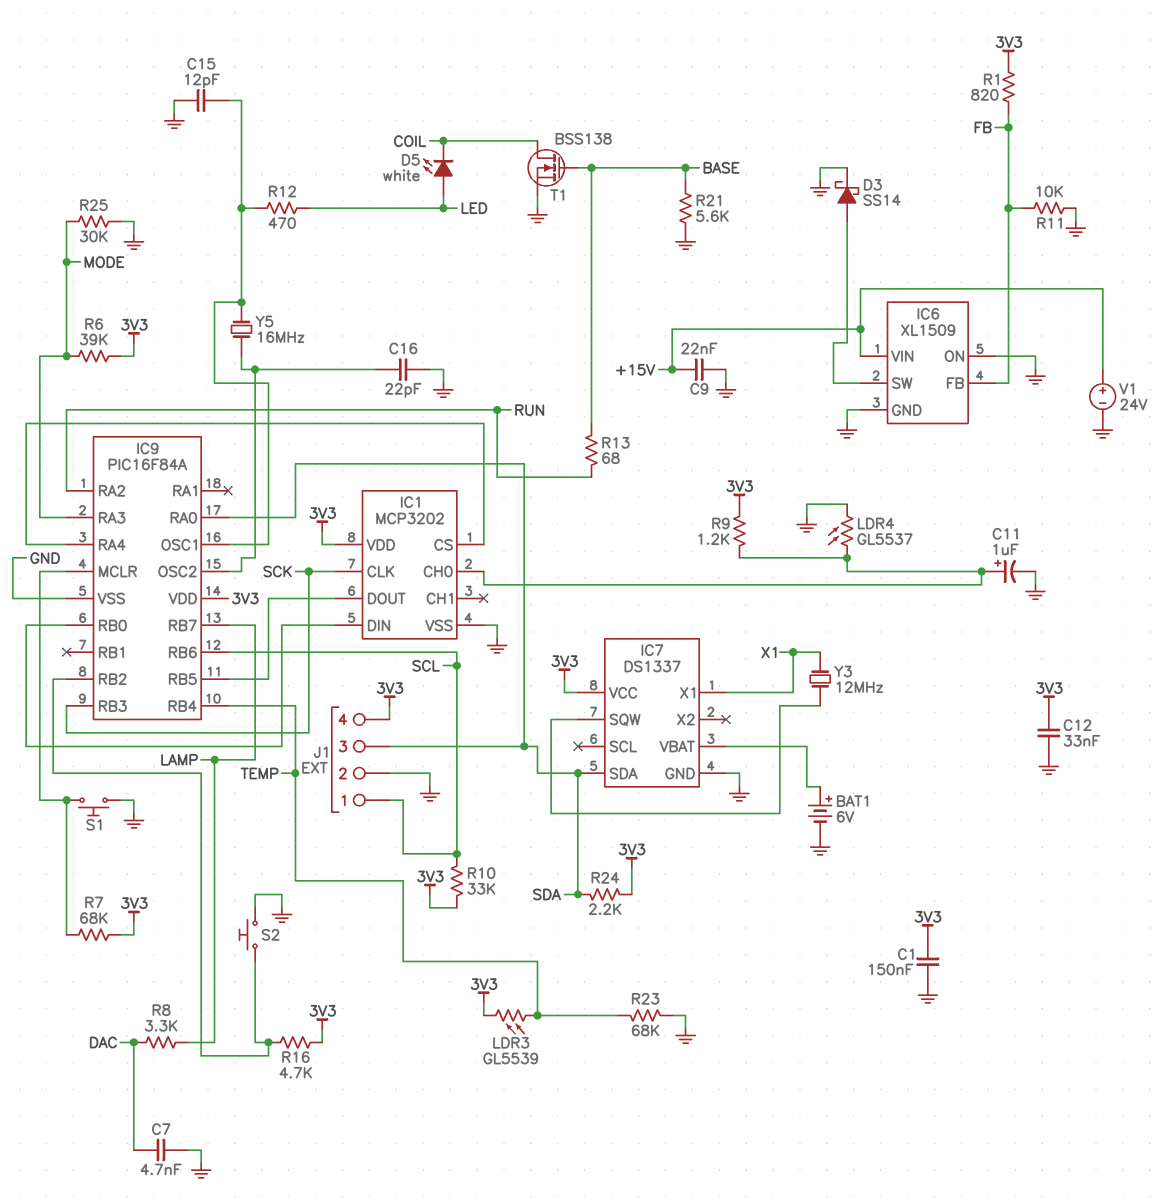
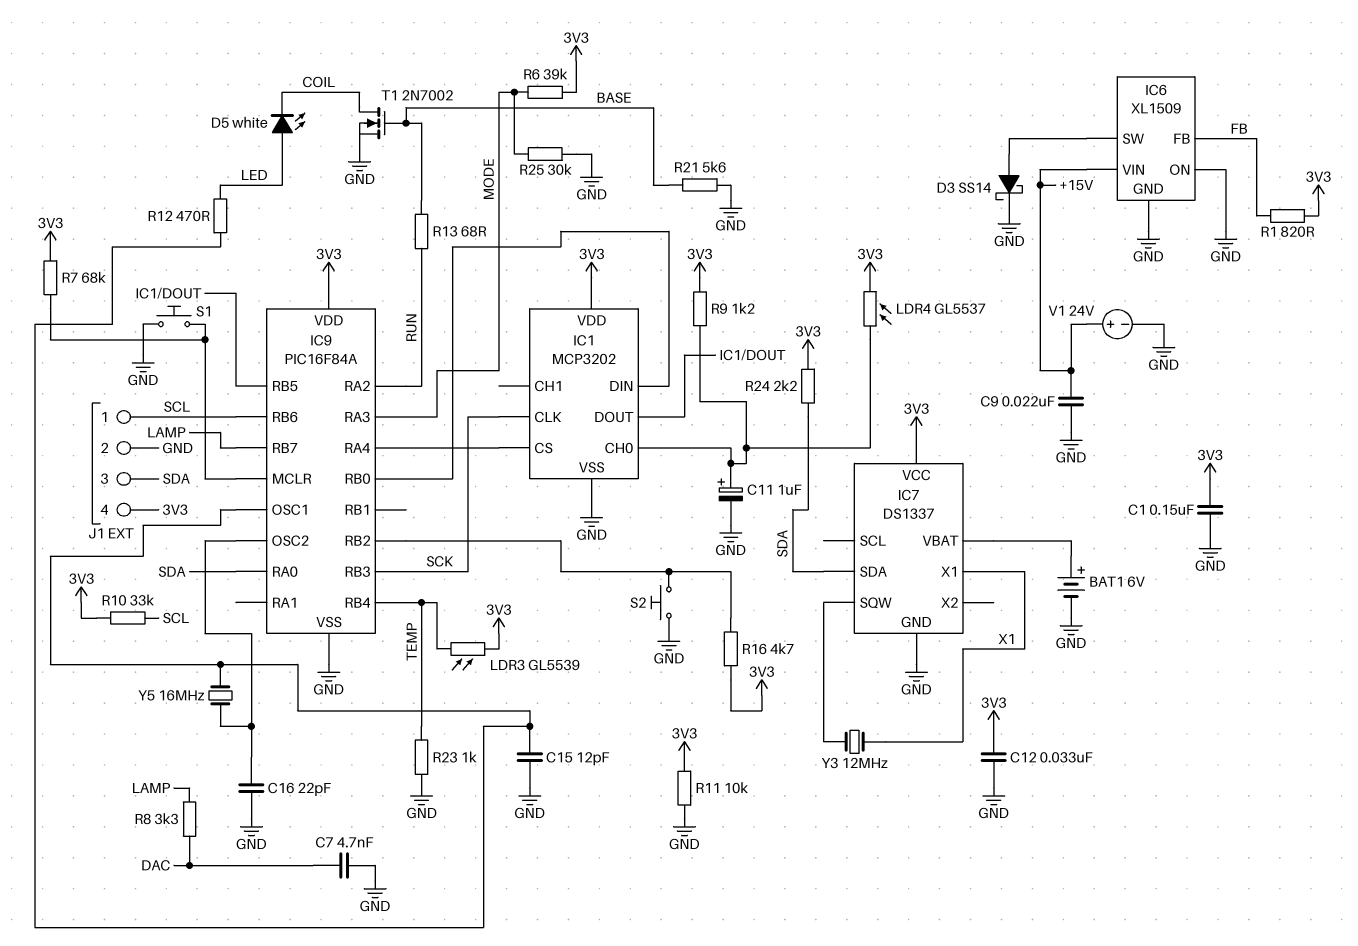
LDR4: GL5537 (GND, IC1/CH0) -> GL5537 (3V3, IC1/CH0)
R11: 10k (FB, GND) -> 10k (3V3, GND)
R23: 68k (GND, TEMP) -> 1k (GND, TEMP)
T1: NMOS BSS138 (G BASE, D COIL, S GND) -> NMOS 2N7002 (G BASE, D COIL, S GND)

